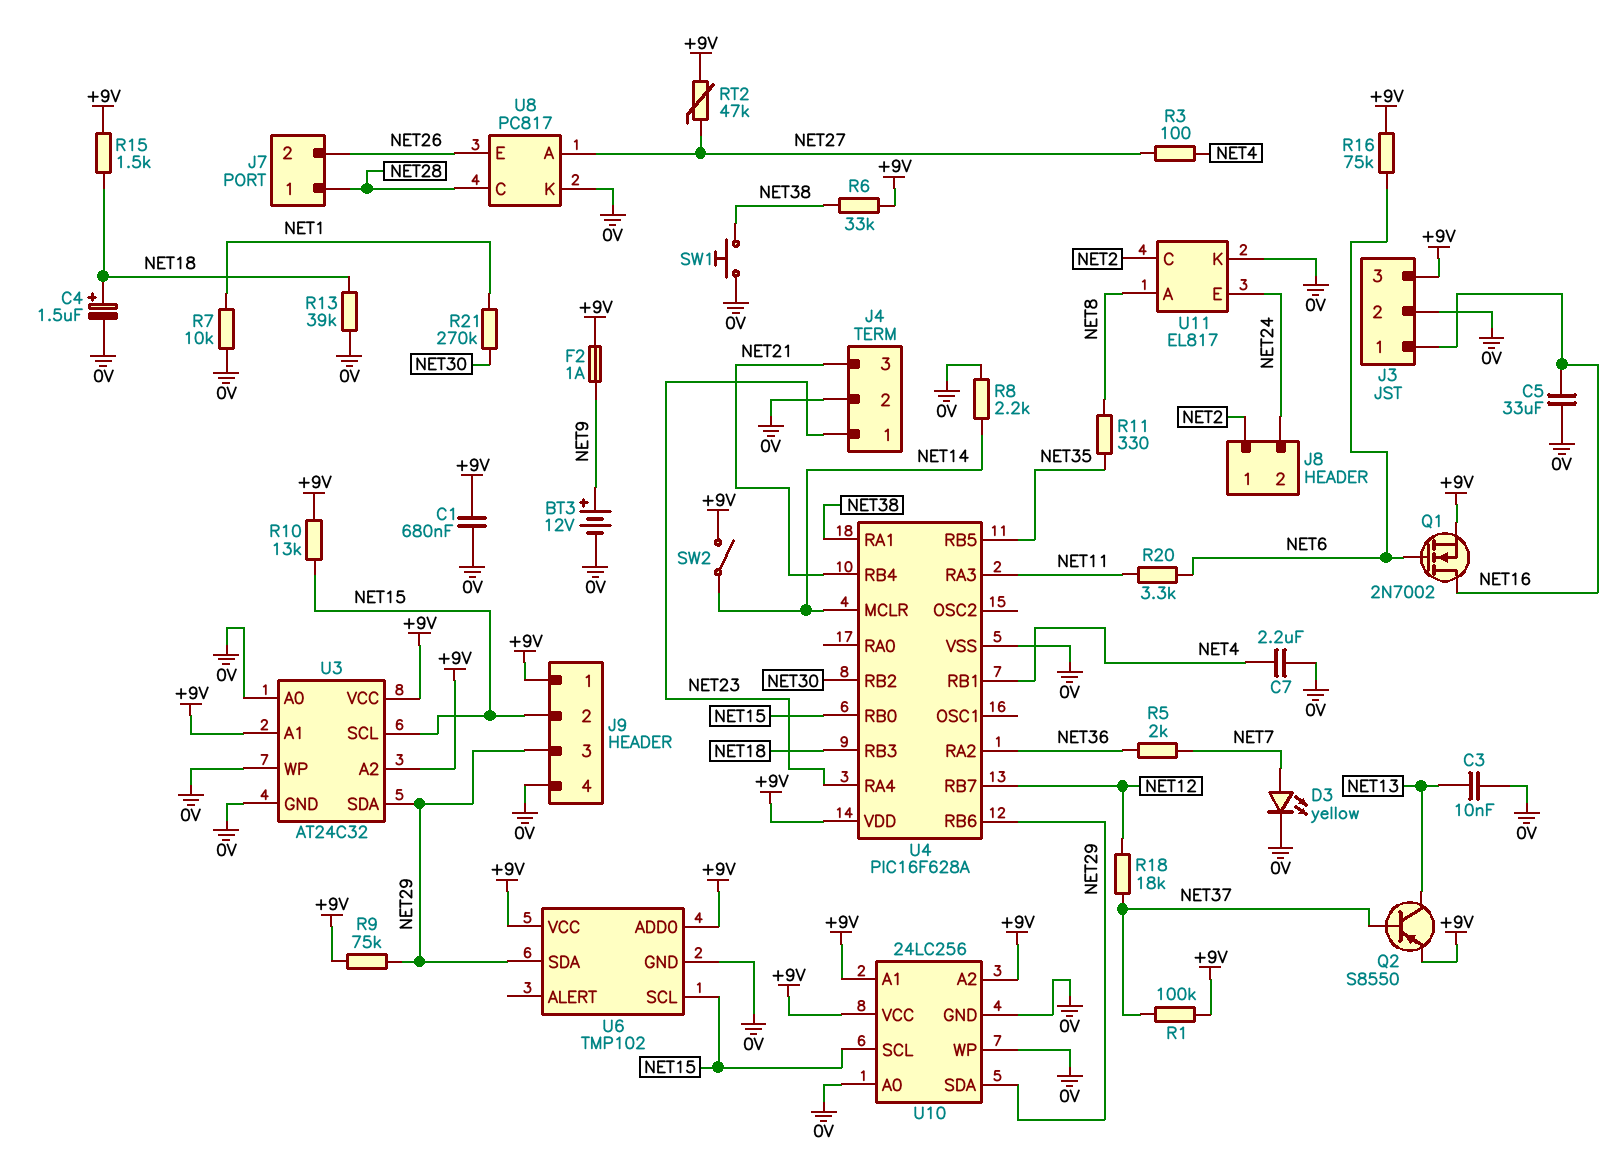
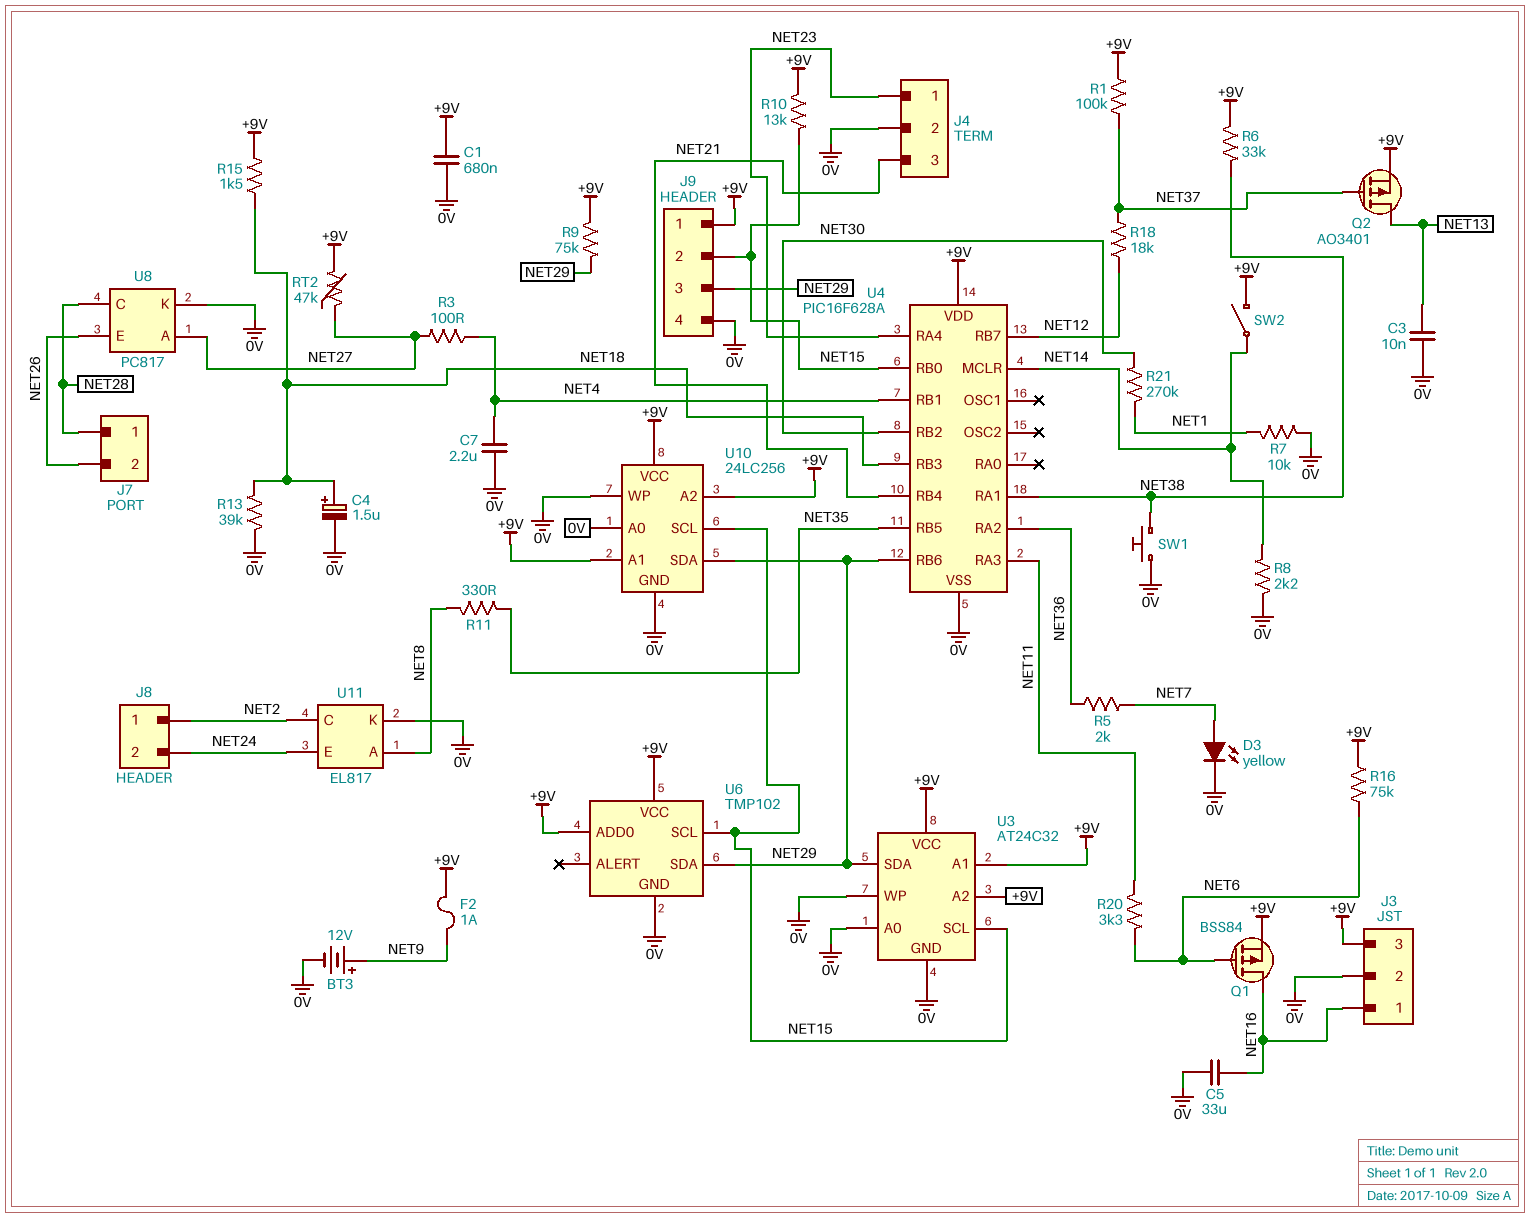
Q1: NMOS 2N7002 (G NET6, D NET16, S +9V) -> PMOS BSS84 (G NET6, D NET16, S +9V)
Q2: PNP S8550 (B NET37, C NET13, E +9V) -> PMOS AO3401 (G NET37, D NET13, S +9V)

